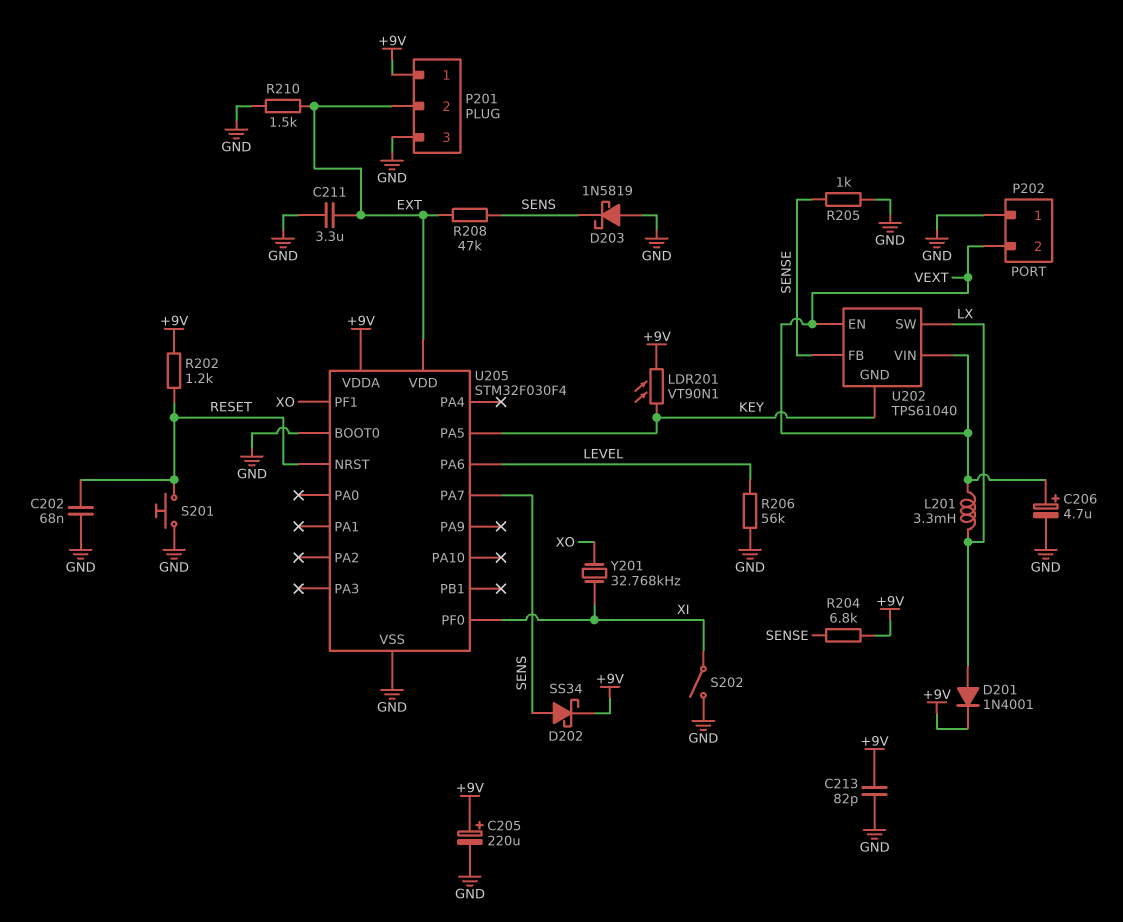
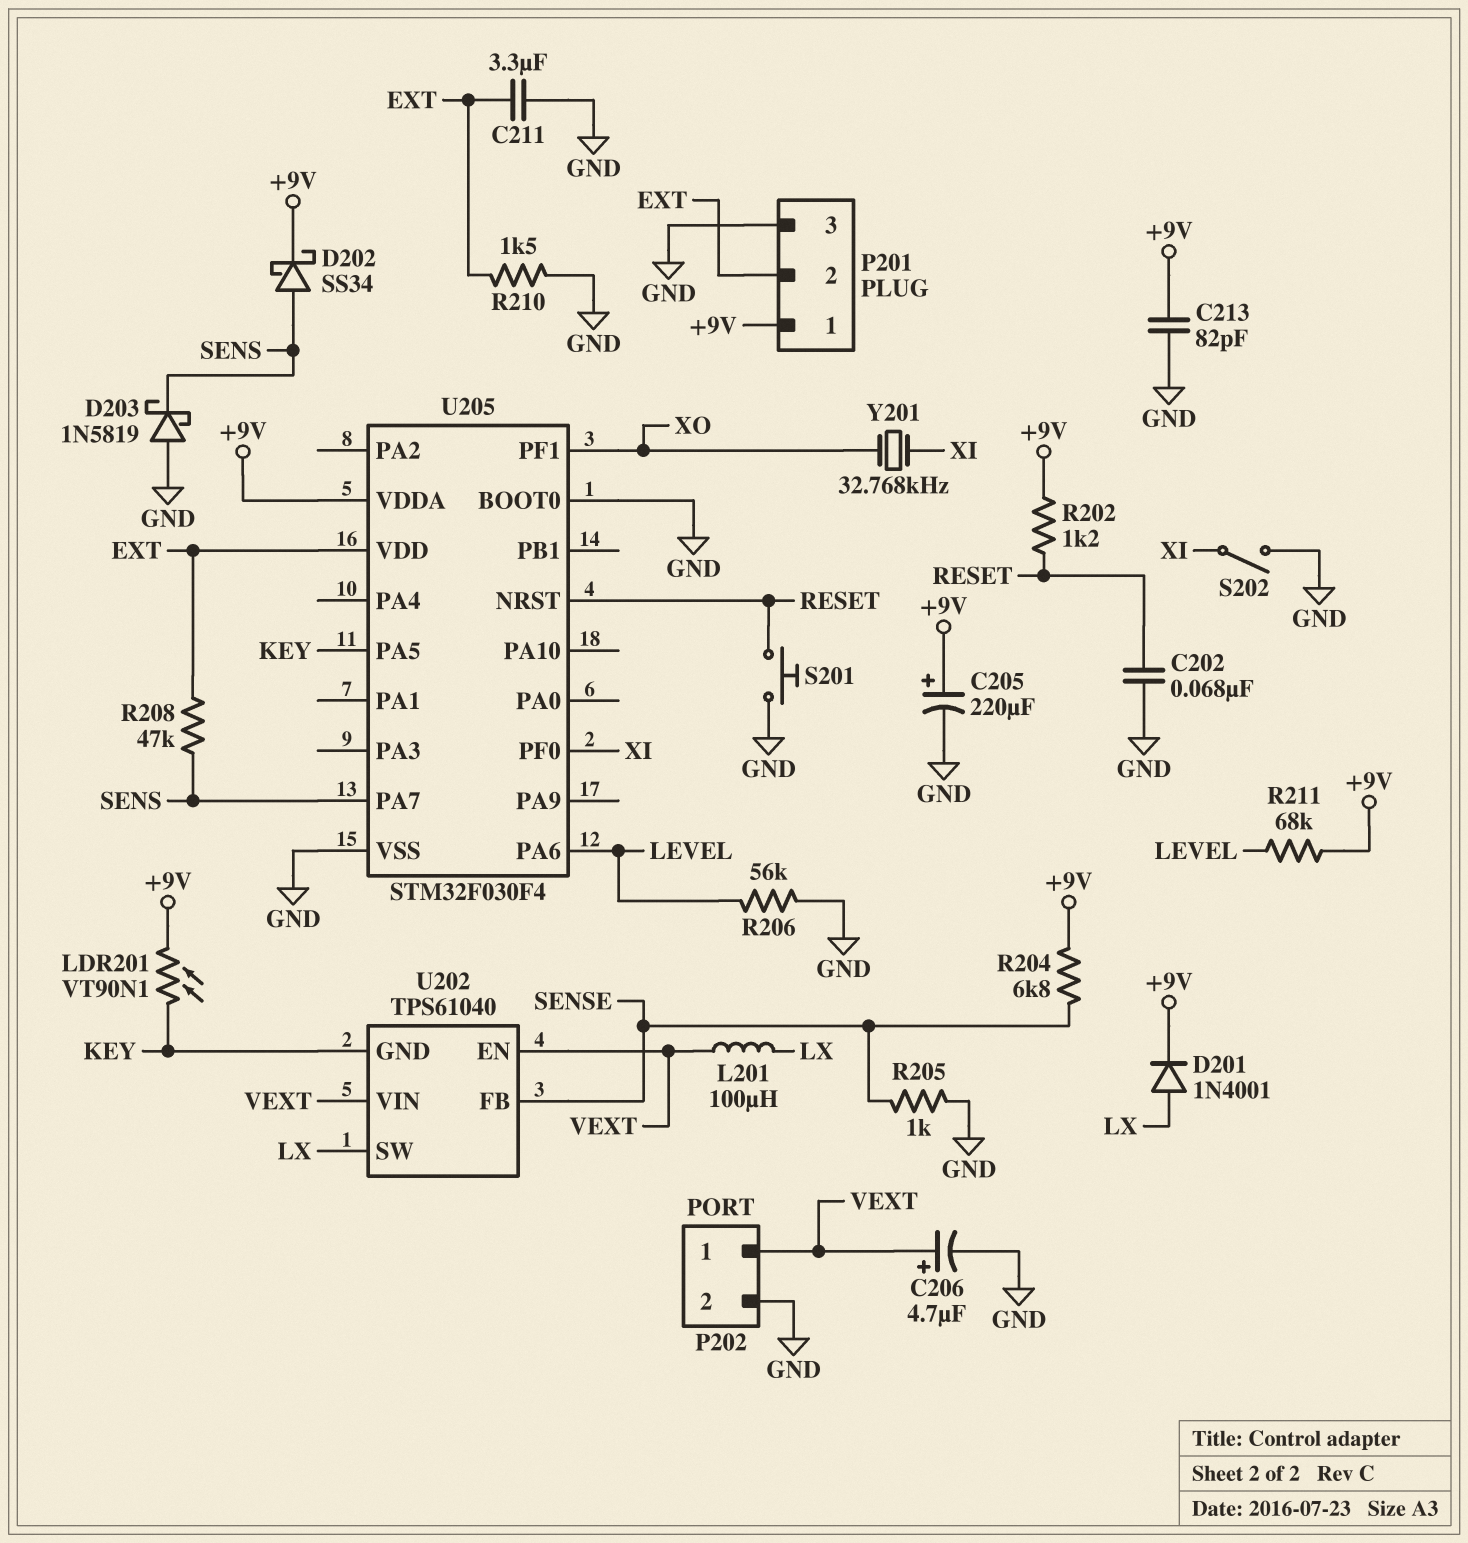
L201: 3.3mH (LX, VEXT) -> 100uH (LX, VEXT)
P202 pin 1: GND -> VEXT
P202 pin 2: VEXT -> GND
R211: none -> 68k (+9V, LEVEL)

